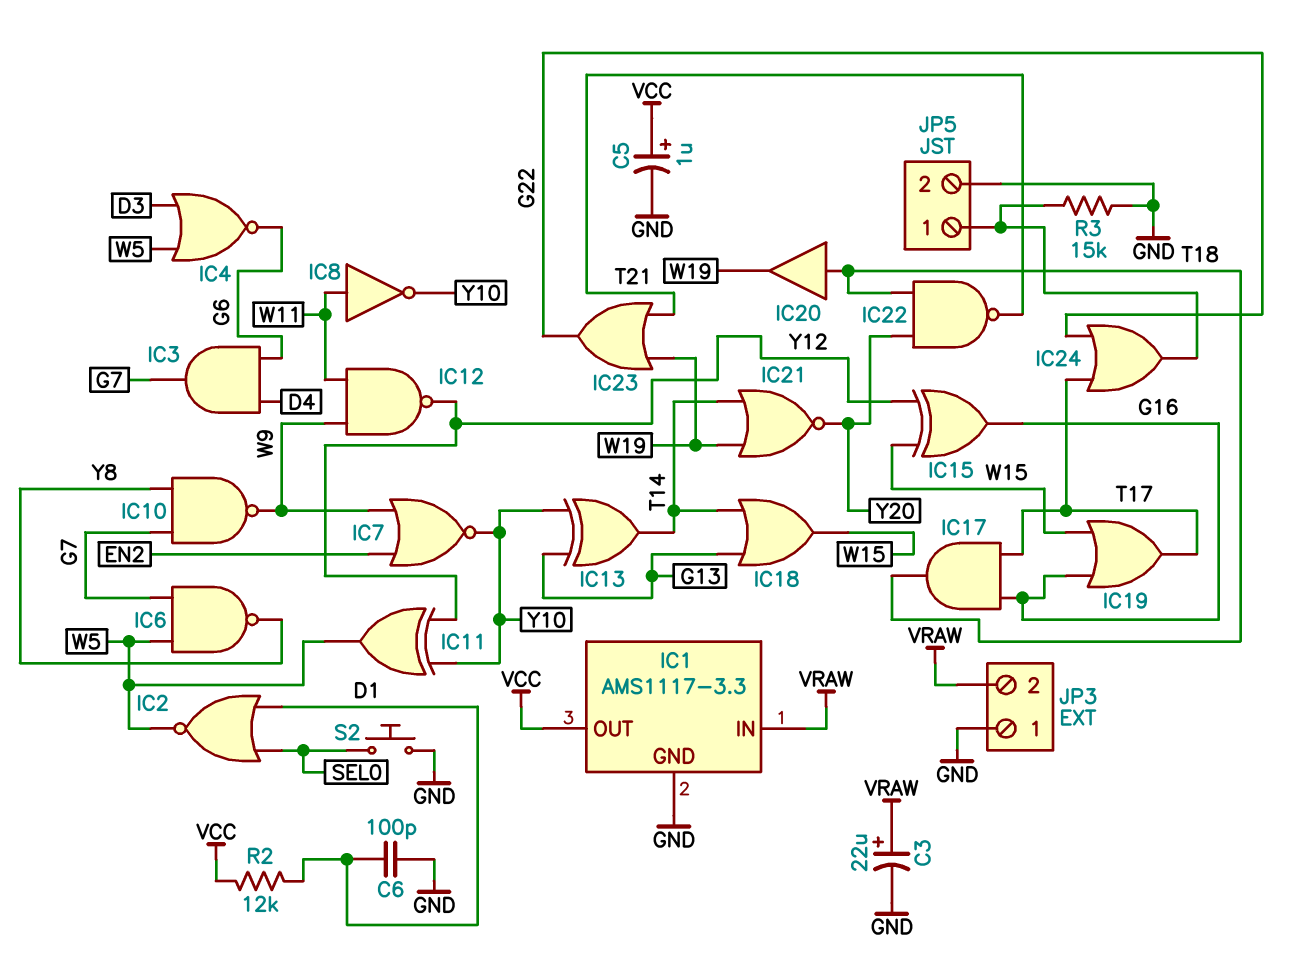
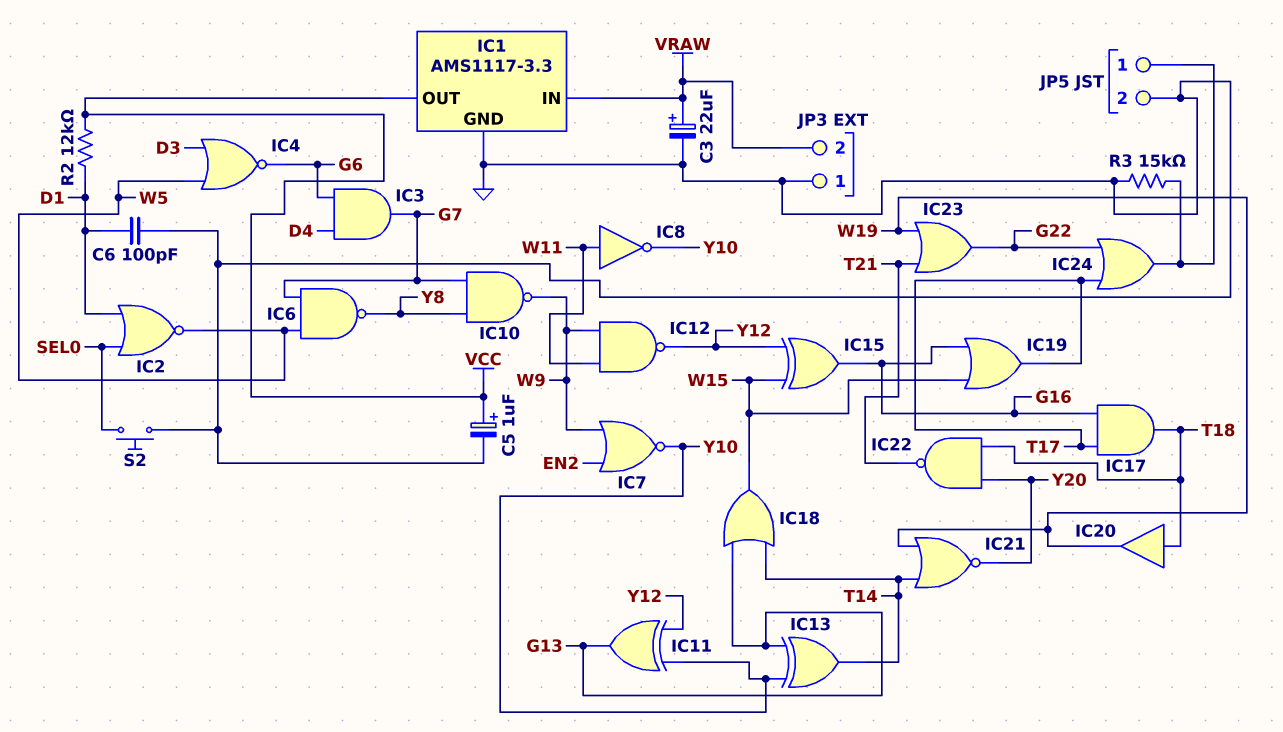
IC11: XOR (in Y10, in Y12, out W5) -> XOR (in Y10, in Y12, out G13)

